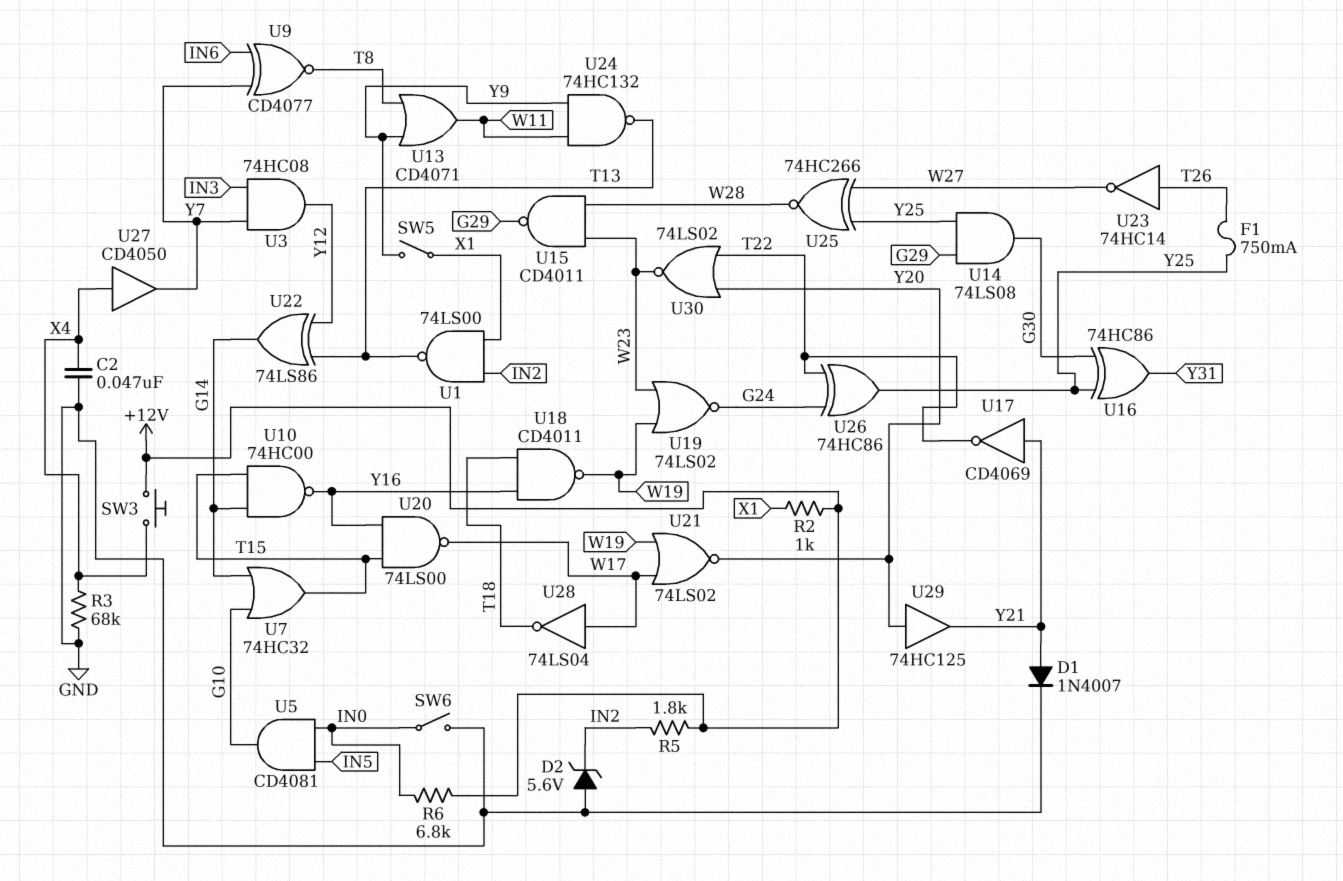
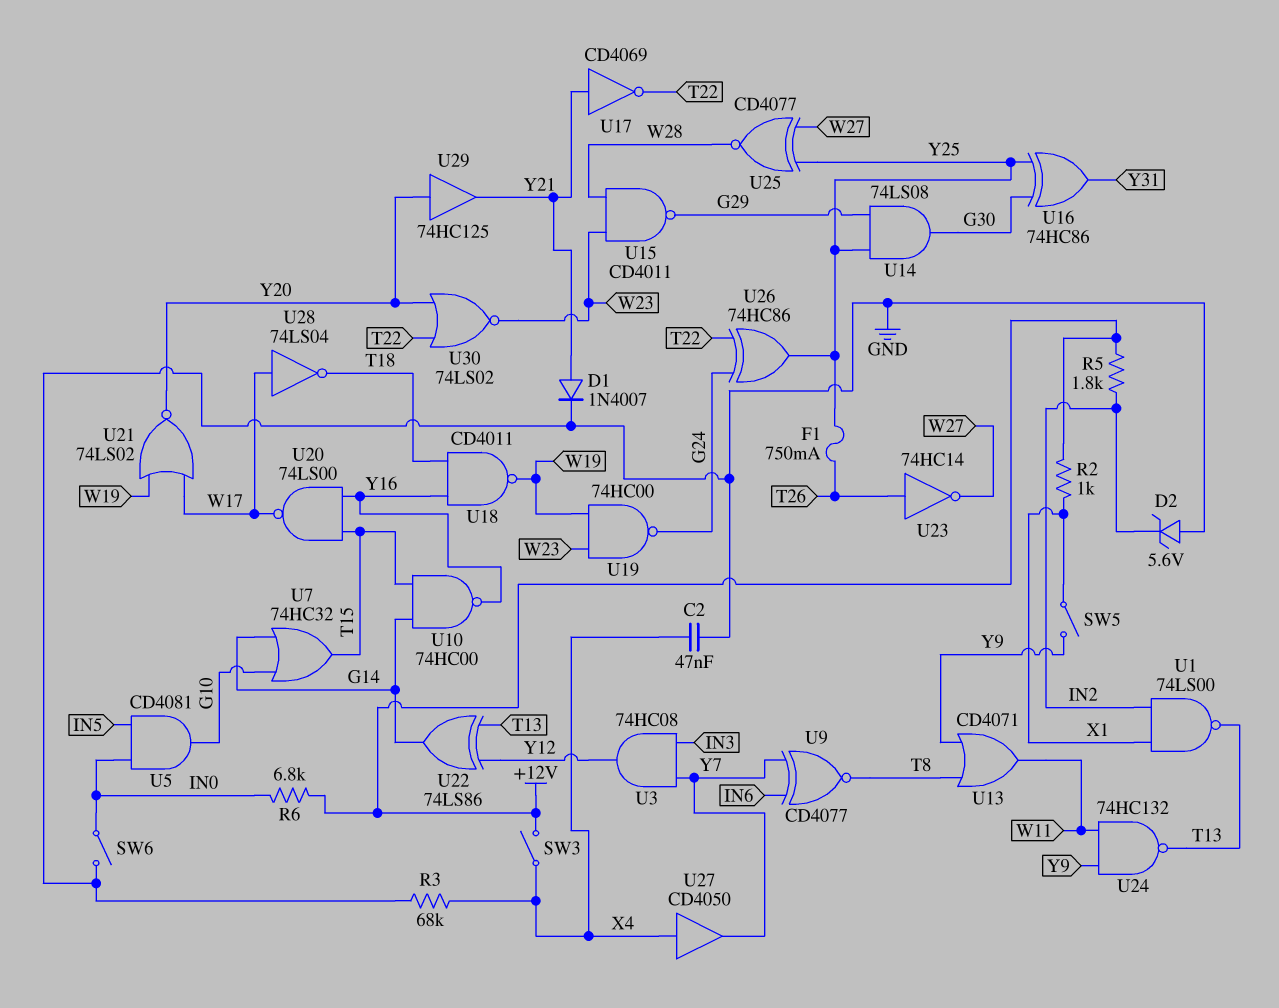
SW3: button (+12V, X4) -> switch (+12V, X4)
U19: NOR 74LS02 (in W19, in W23, out G24) -> NAND 74HC00 (in W19, in W23, out G24)
U25: XNOR 74HC266 (in W27, in Y25, out W28) -> XNOR CD4077 (in W27, in Y25, out W28)

